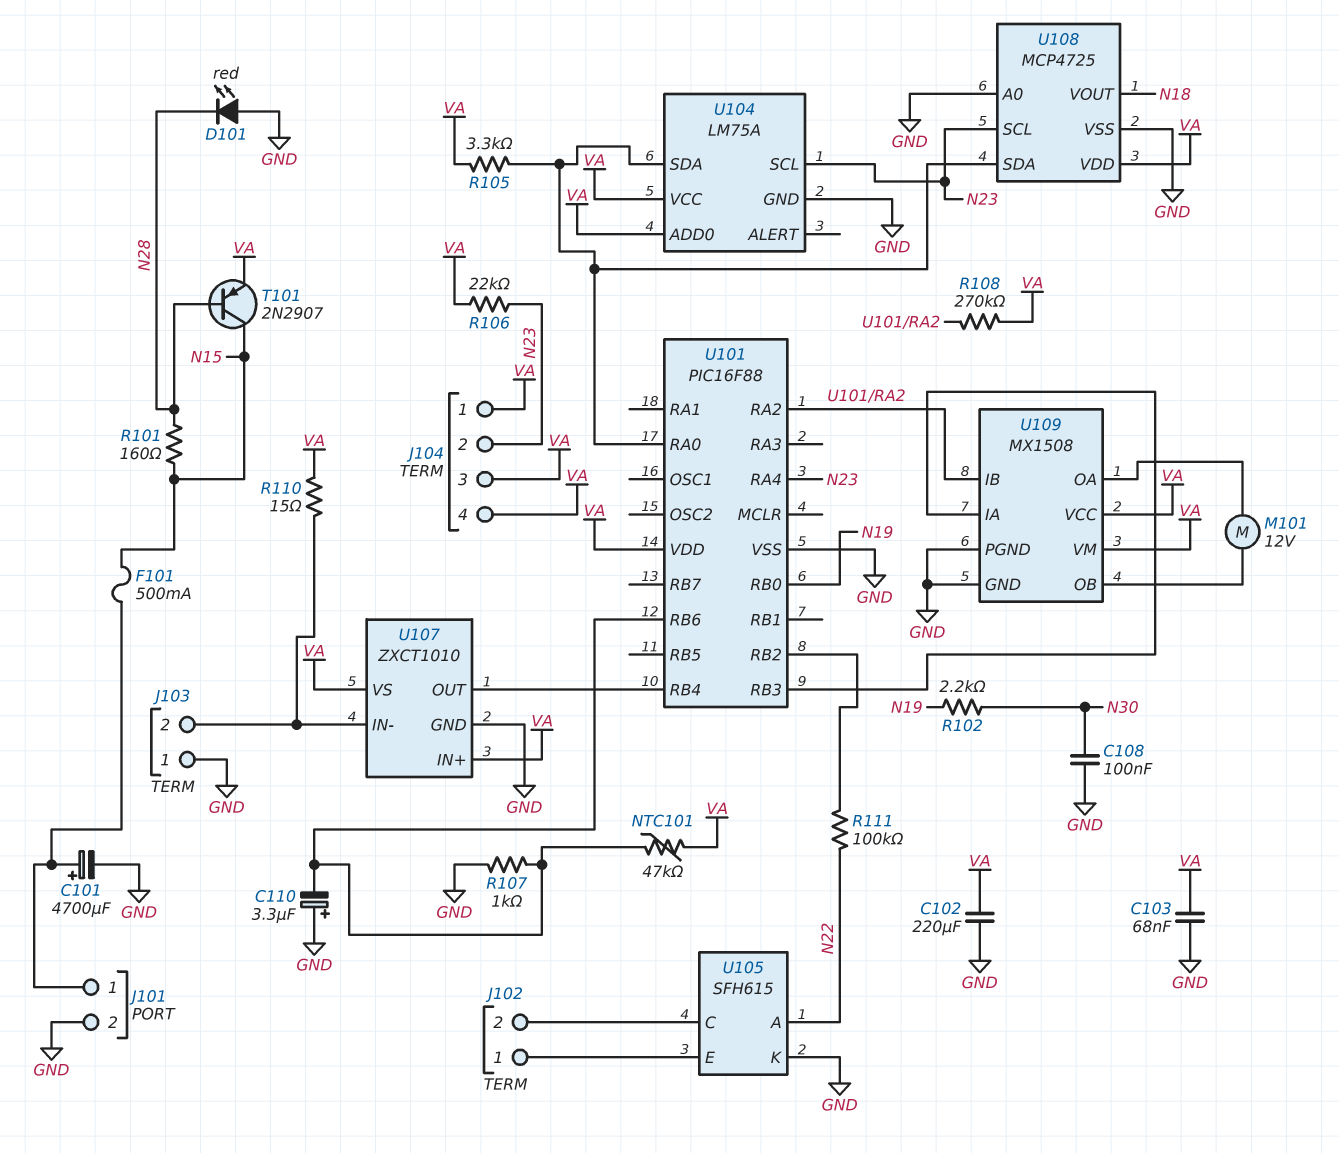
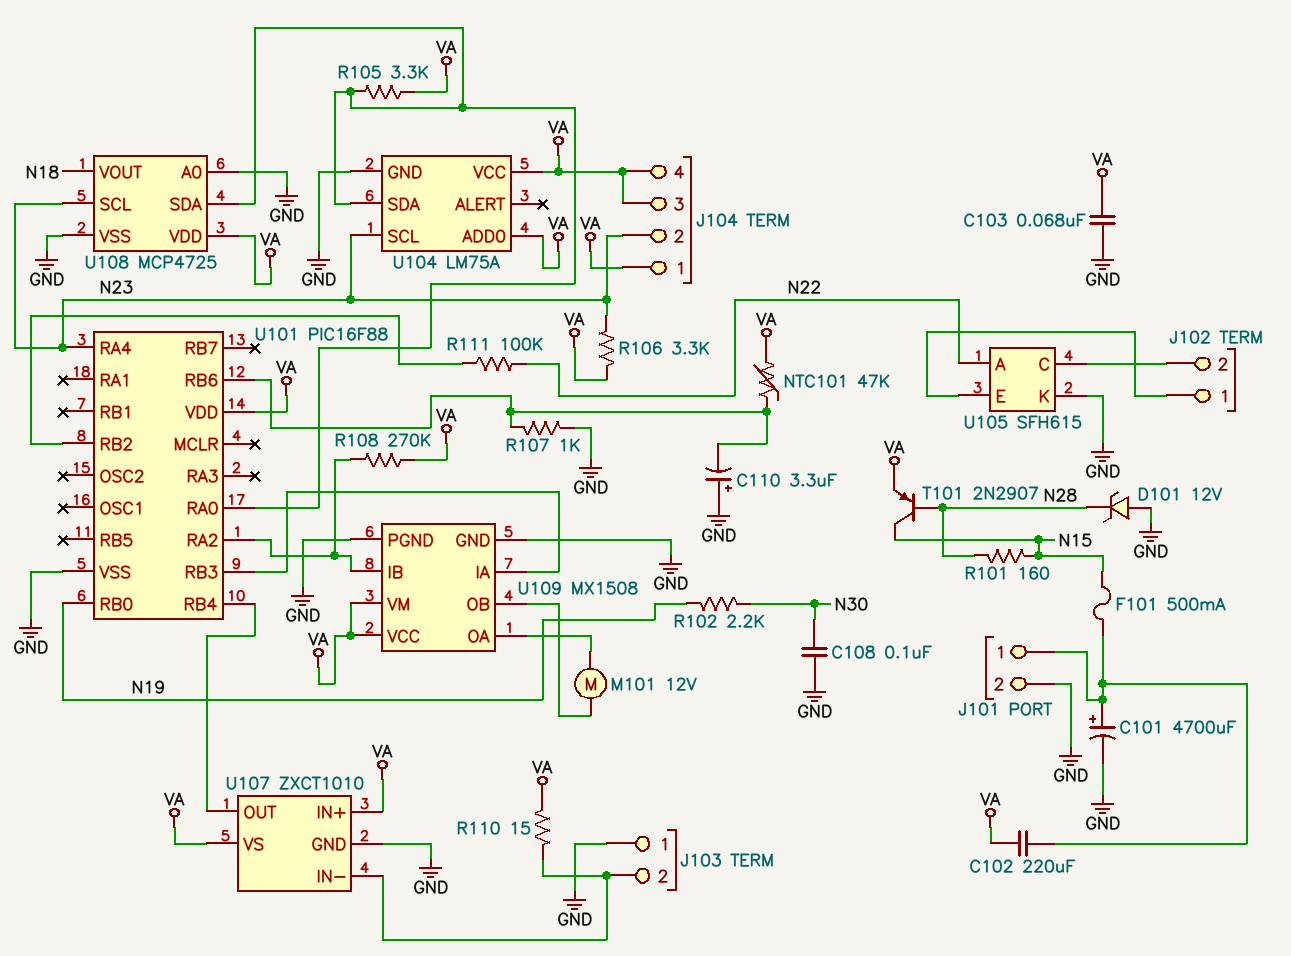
C102: 220uF (GND, VA) -> 220uF (J101/1, VA)
D101: LED red (A GND, K N28) -> zener 12V (A GND, K N28)
R106: 22k (N23, VA) -> 3.3k (N23, VA)

